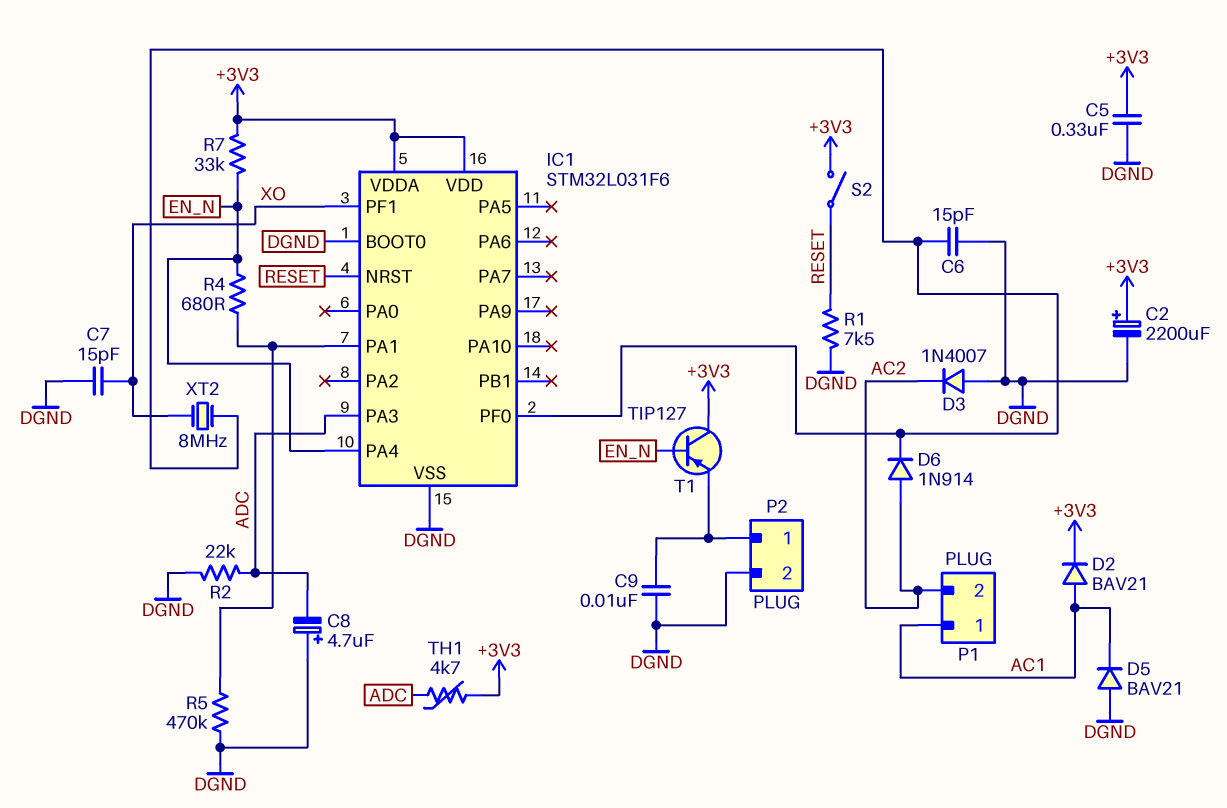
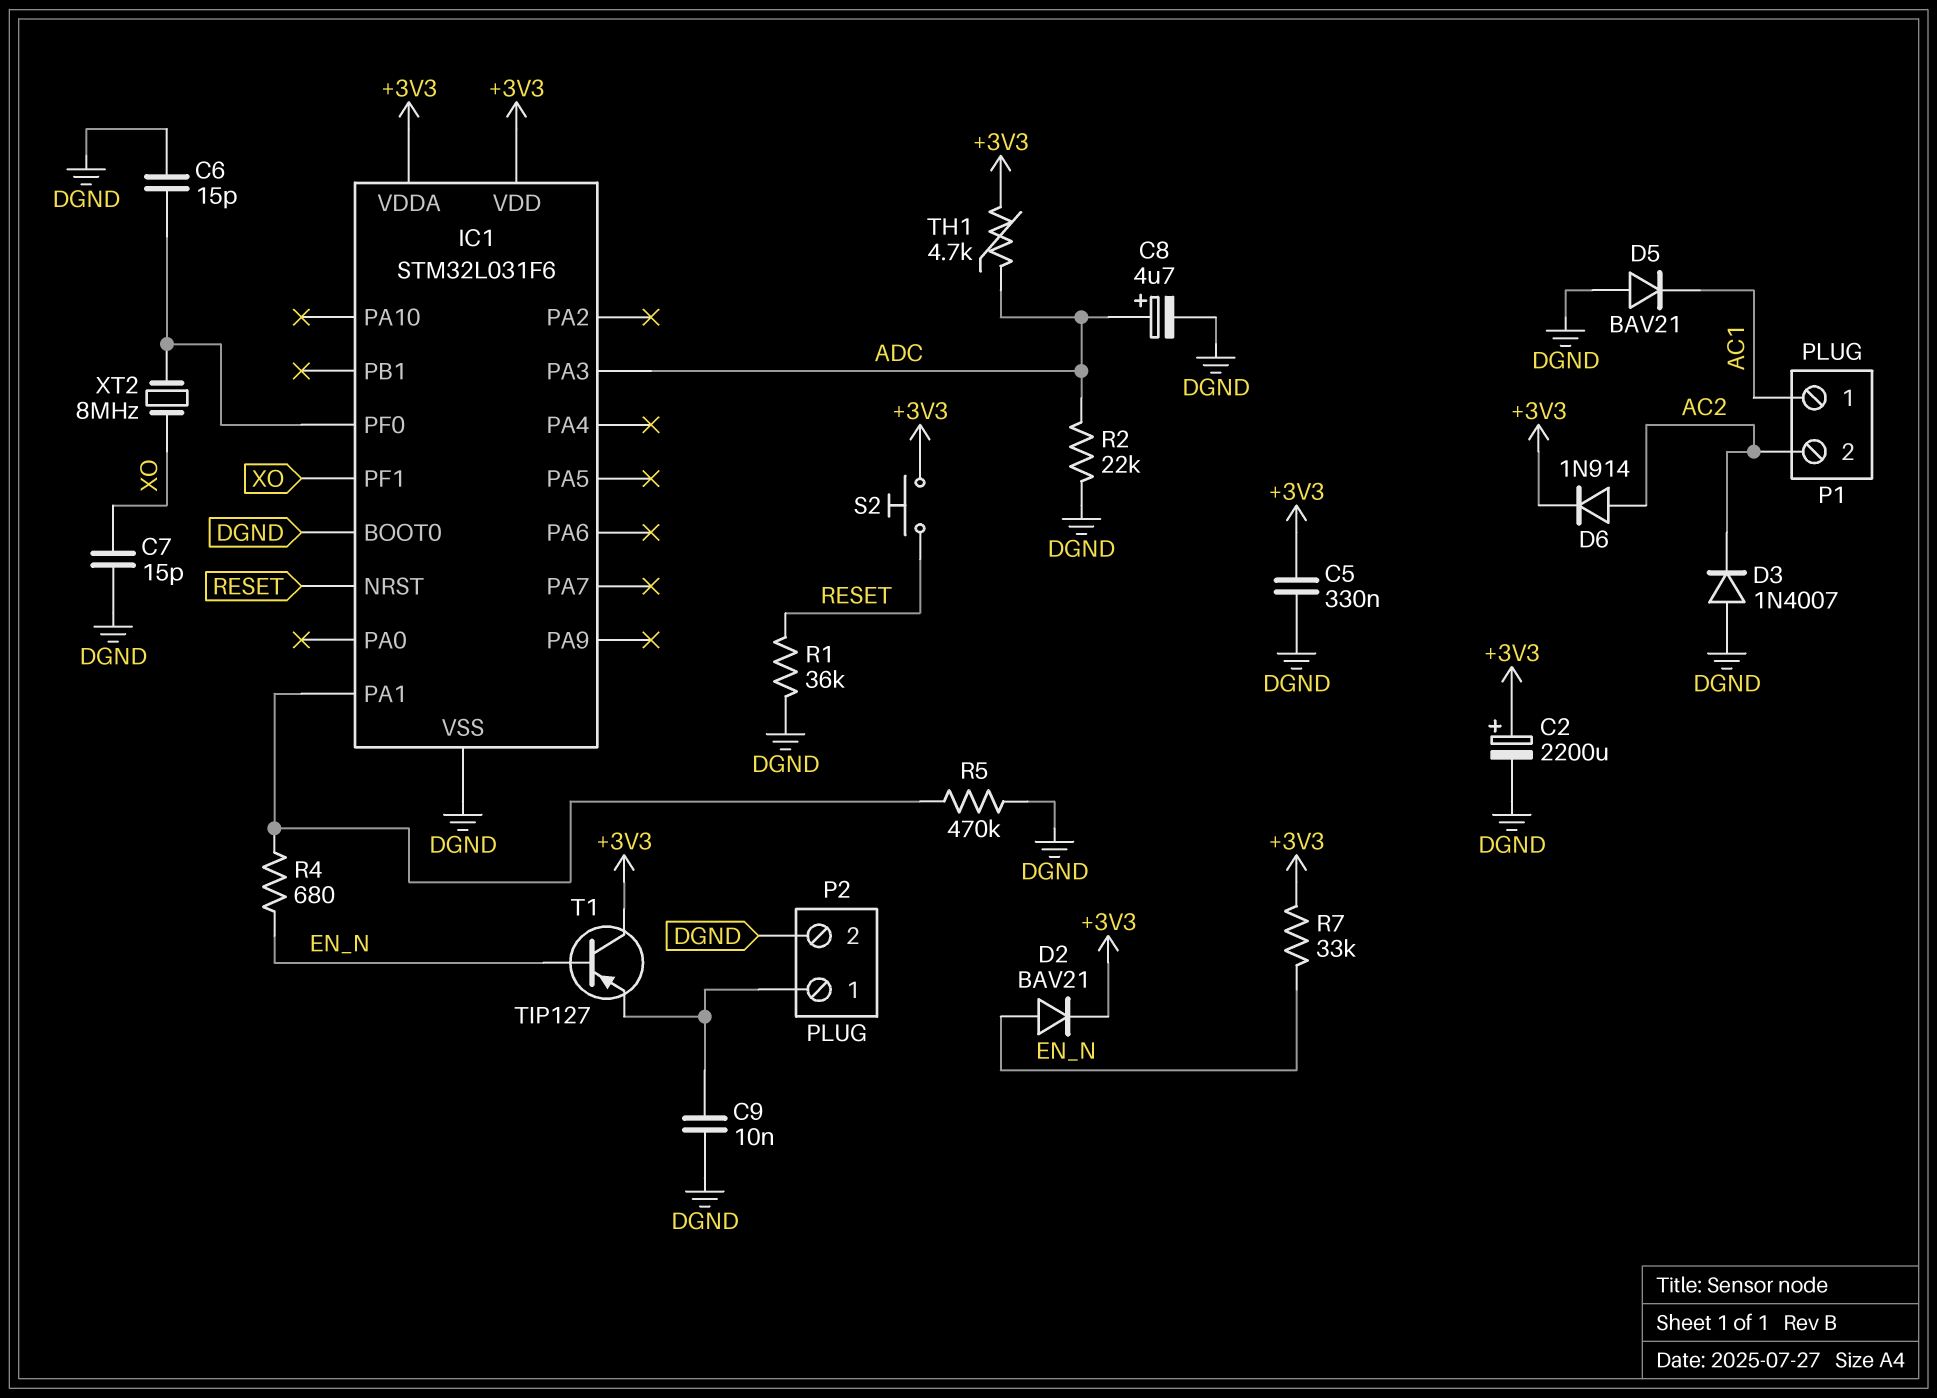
C8: 4.7uF (plus DGND, minus ADC) -> 4.7uF (plus ADC, minus DGND)
D2: diode BAV21 (A AC1, K +3V3) -> diode BAV21 (A EN_N, K +3V3)
D6: diode 1N914 (A AC2, K IC1/PF0) -> diode 1N914 (A AC2, K +3V3)
IC1 pin PA4: EN_N -> none
R1: 7.5k (DGND, RESET) -> 36k (DGND, RESET)
S2: switch (+3V3, RESET) -> button (+3V3, RESET)

